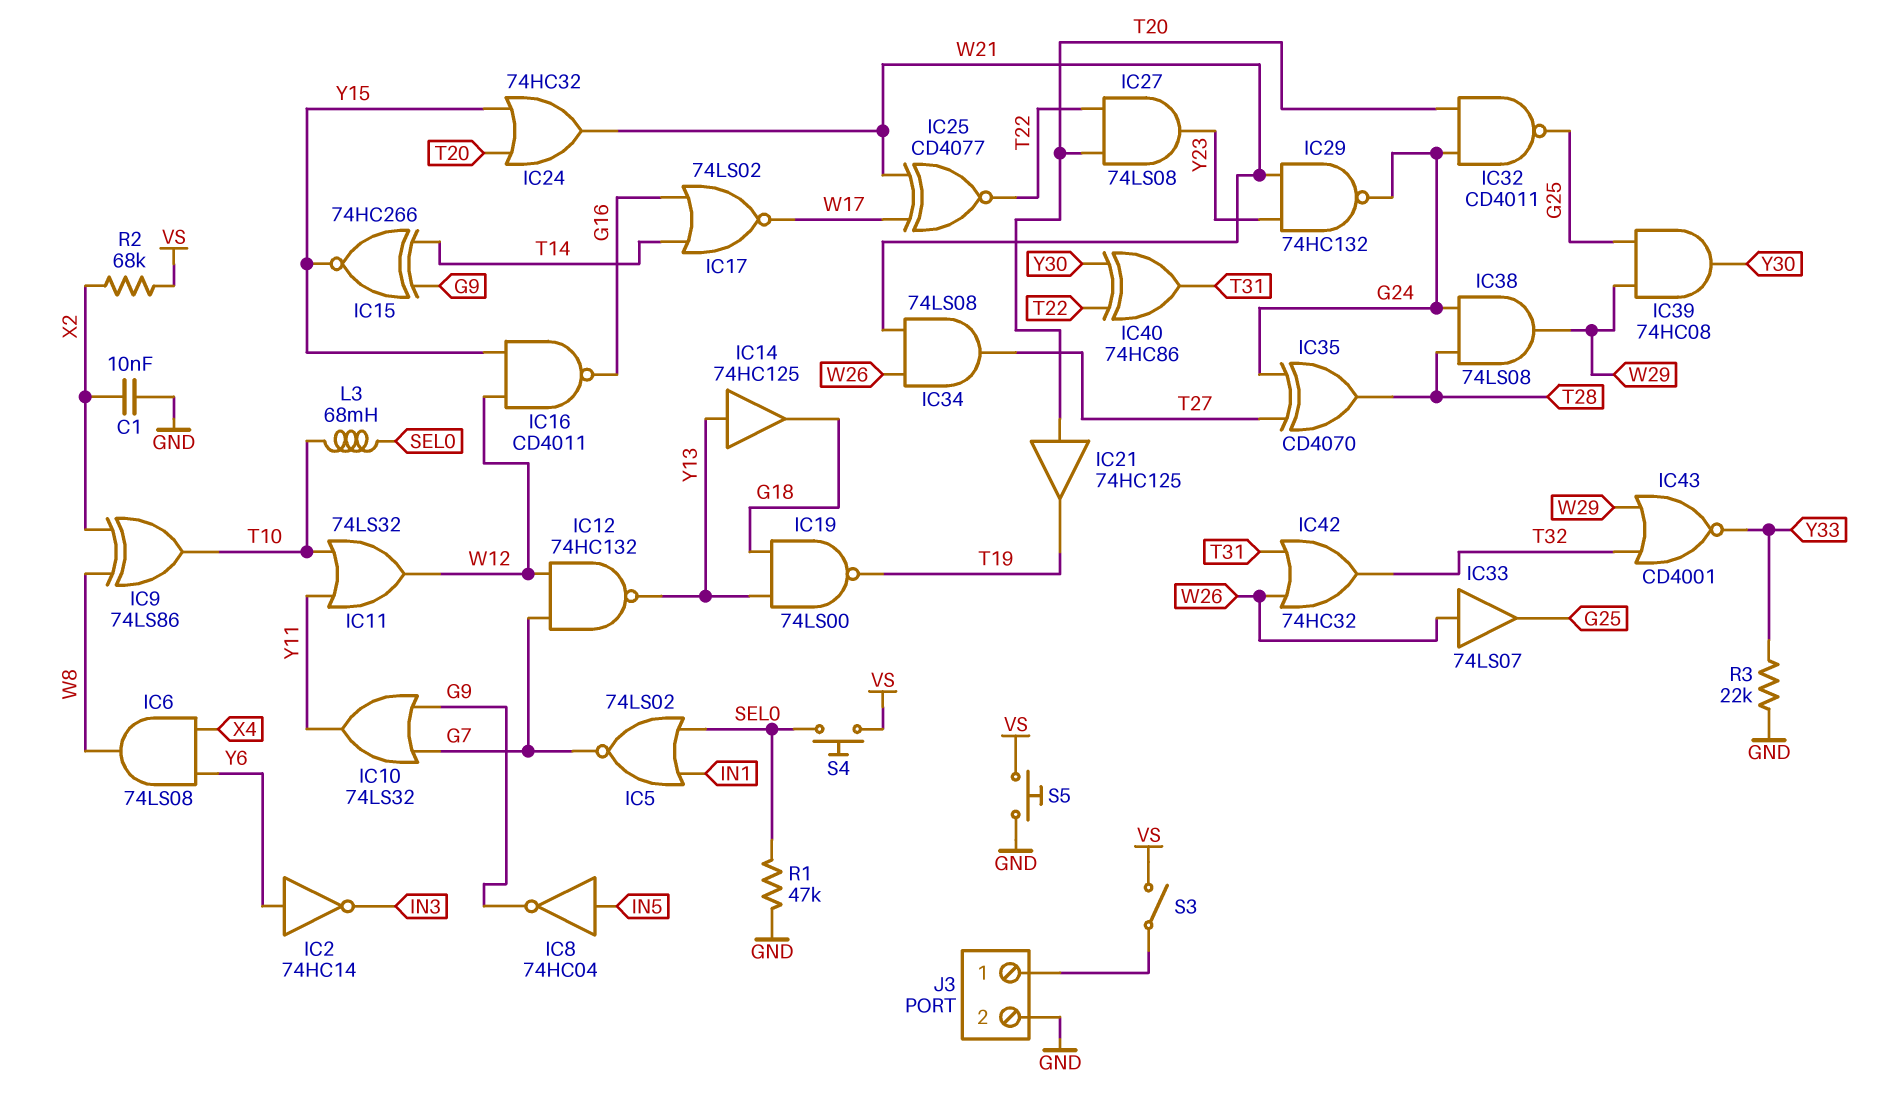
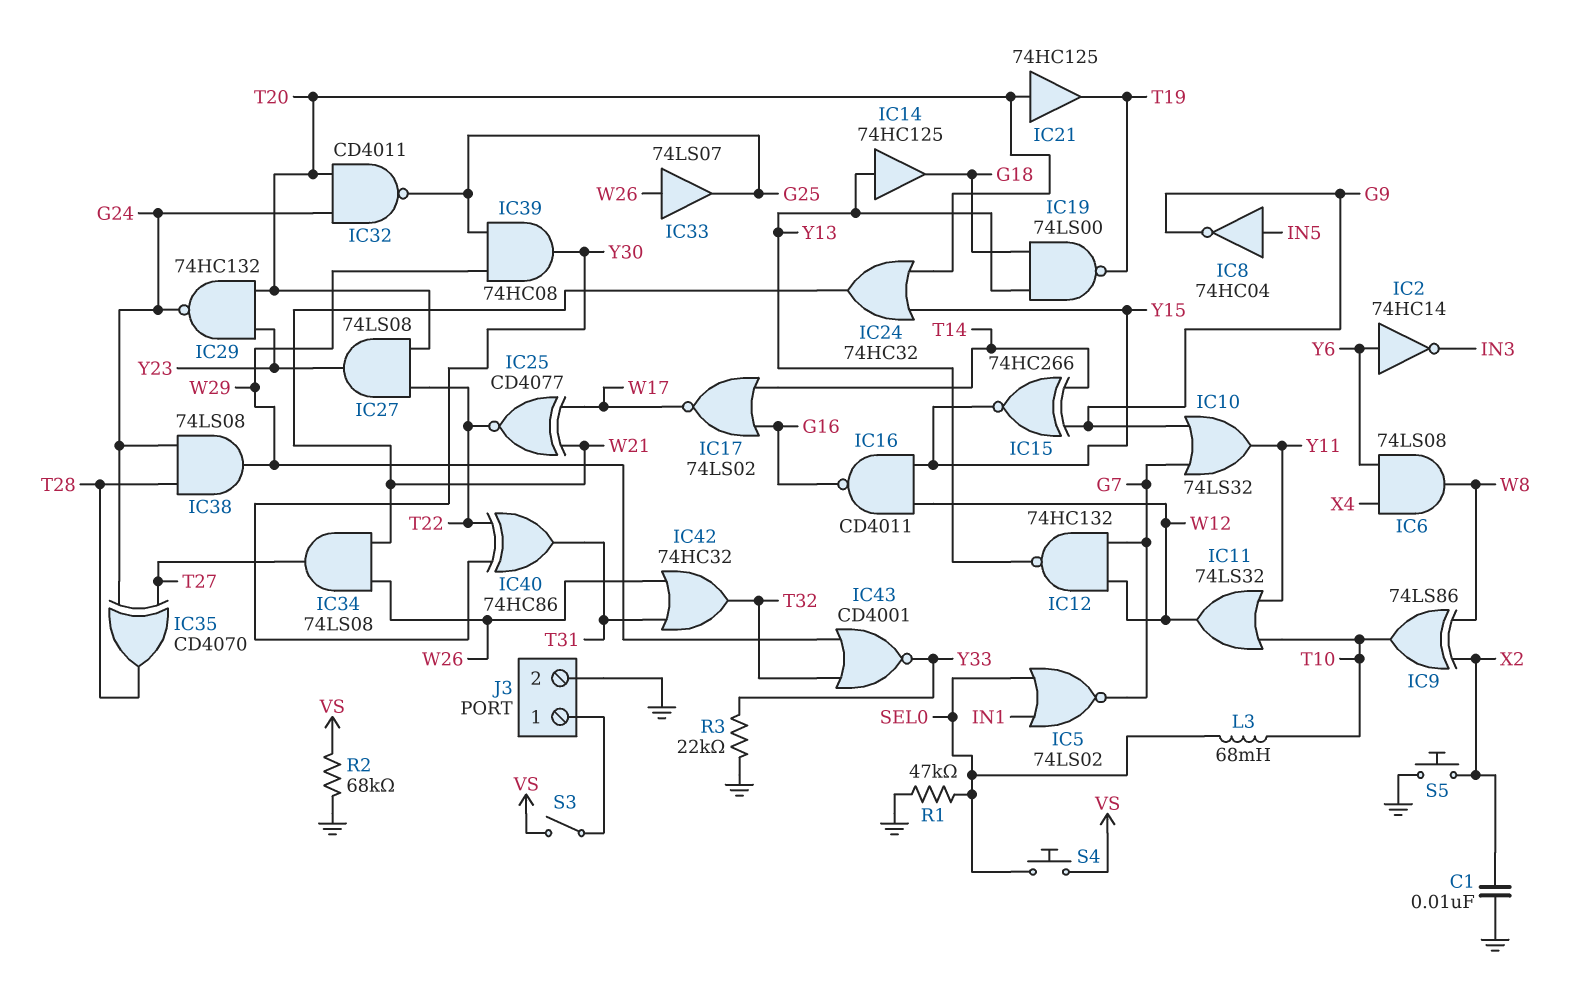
IC29: NAND 74HC132 (in W21, in Y23, out G24) -> NAND 74HC132 (in T20, in Y23, out G24)
R2: 68k (VS, X2) -> 68k (GND, VS)
S5: button (GND, VS) -> button (GND, X2)

